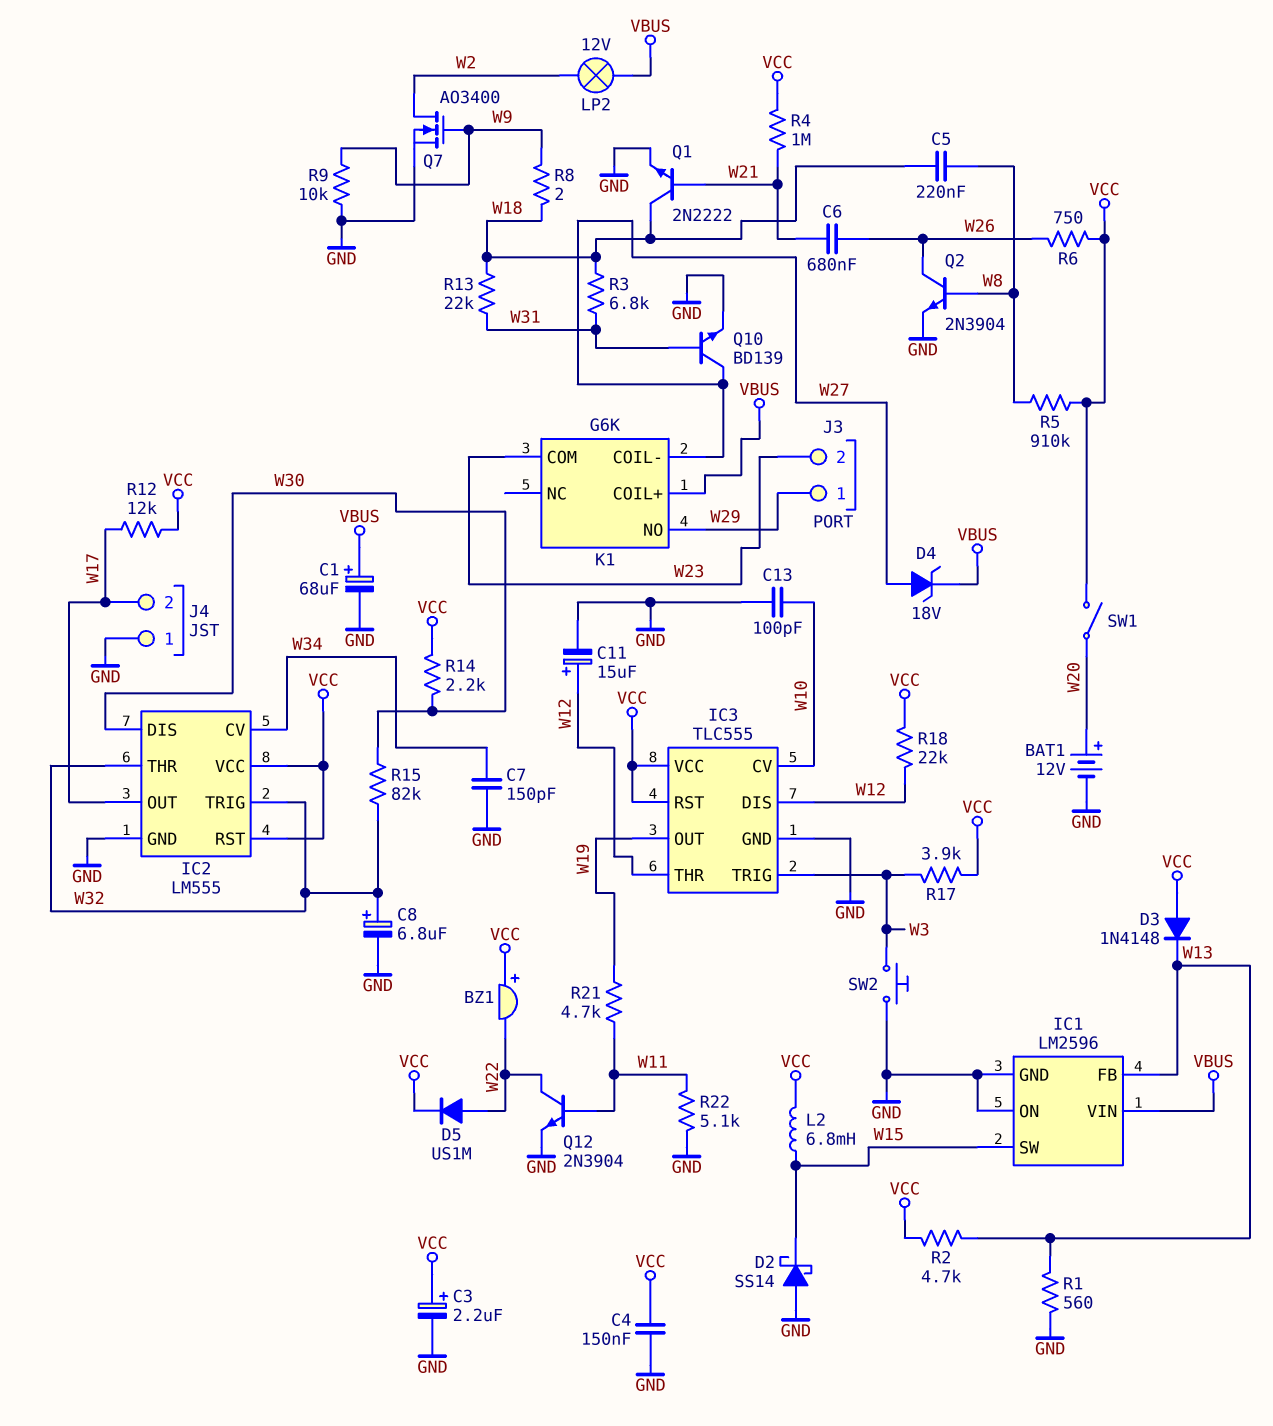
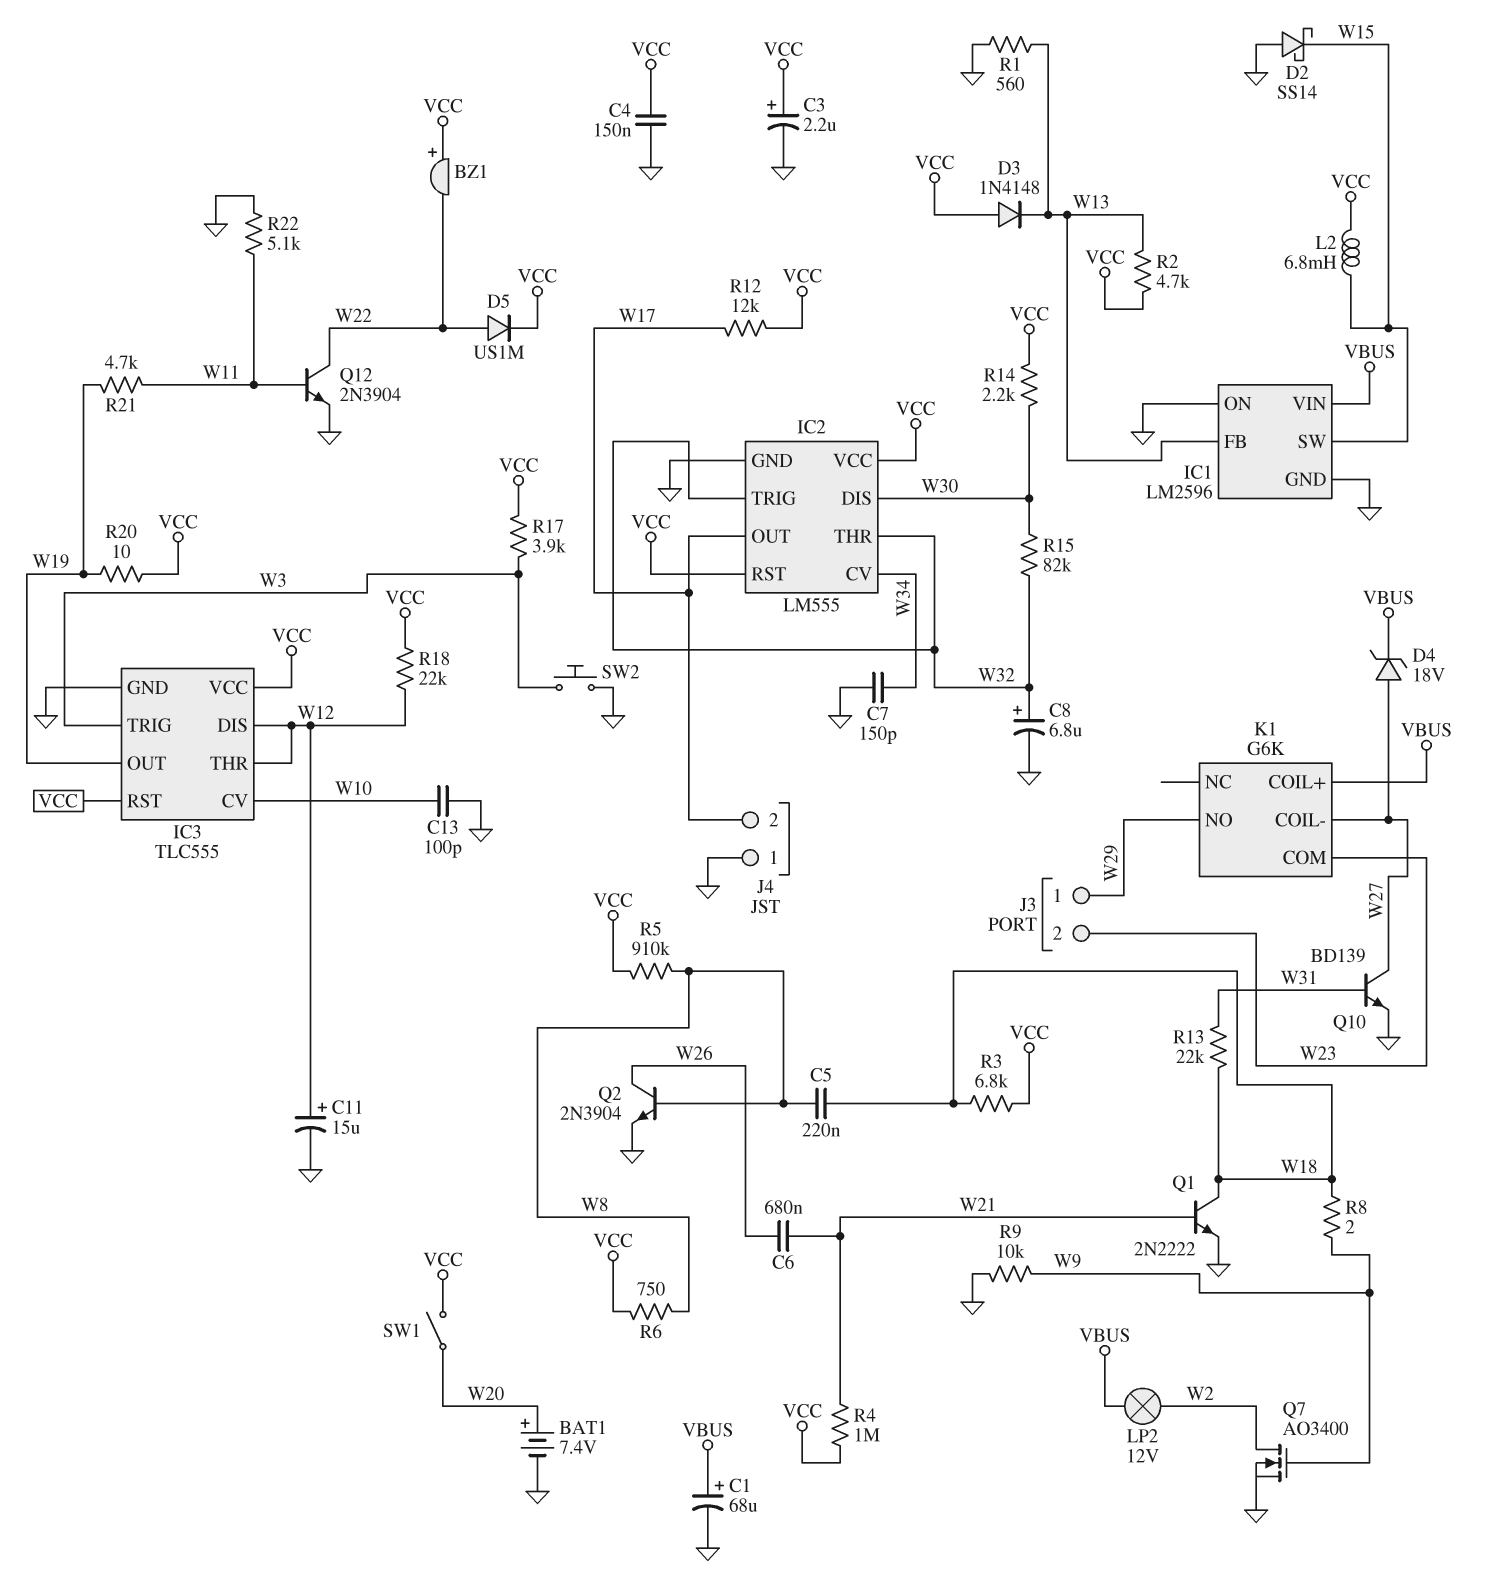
BAT1: 12V (plus W20, minus GND) -> 7.4V (plus W20, minus GND)
R3: 6.8k (W18, W31) -> 6.8k (VCC, W18)
R6: 750 (VCC, W26) -> 750 (VCC, W8)
R20: none -> 10 (VCC, W19)

